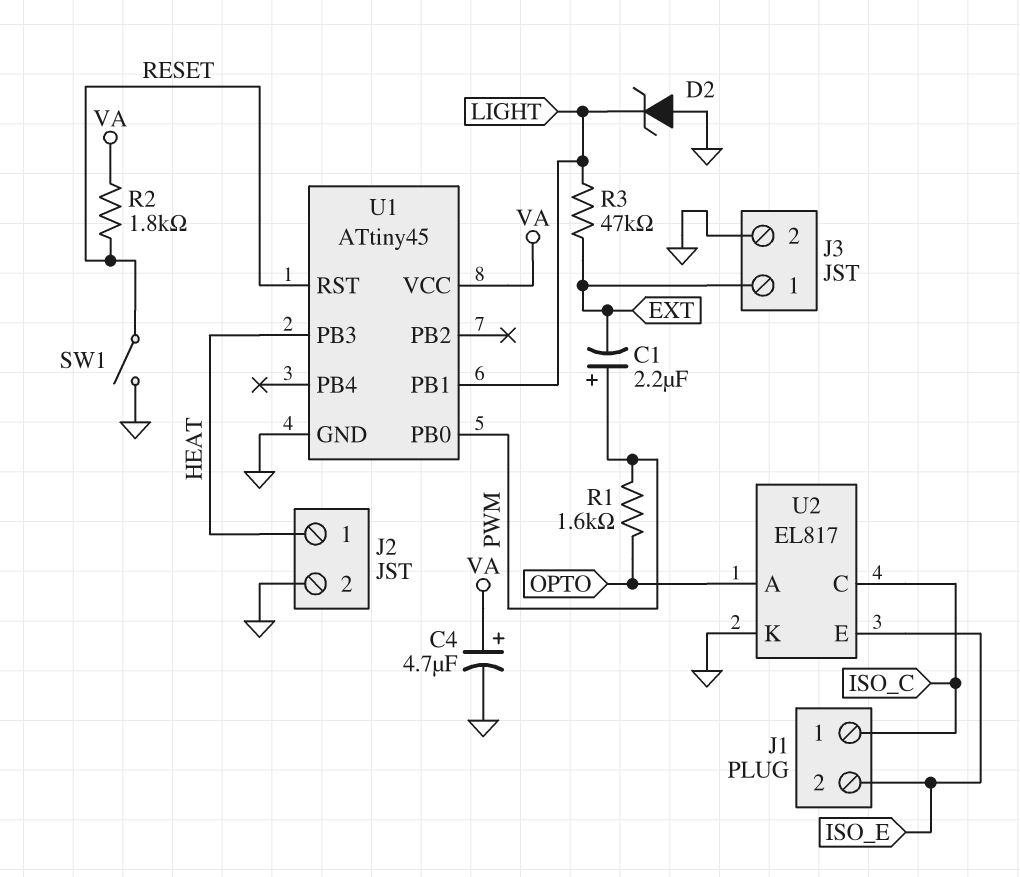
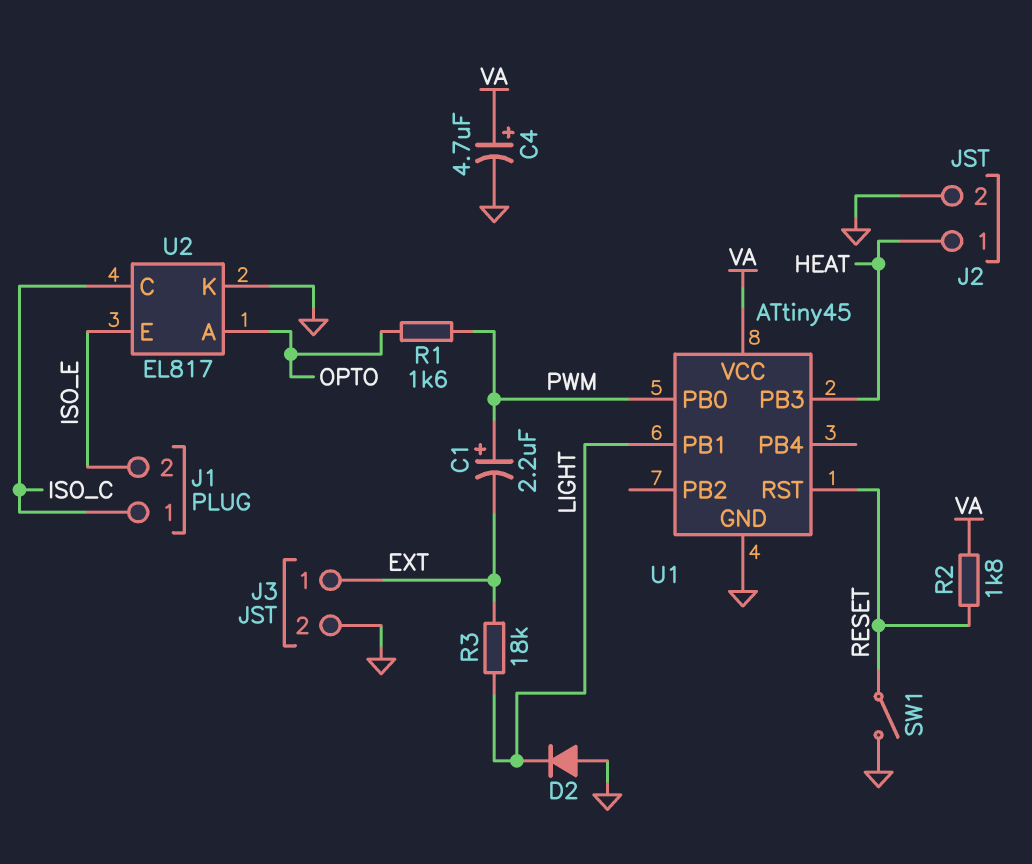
D2: zener (A GND, K LIGHT) -> diode (A GND, K LIGHT)
R3: 47k (EXT, LIGHT) -> 18k (EXT, LIGHT)

